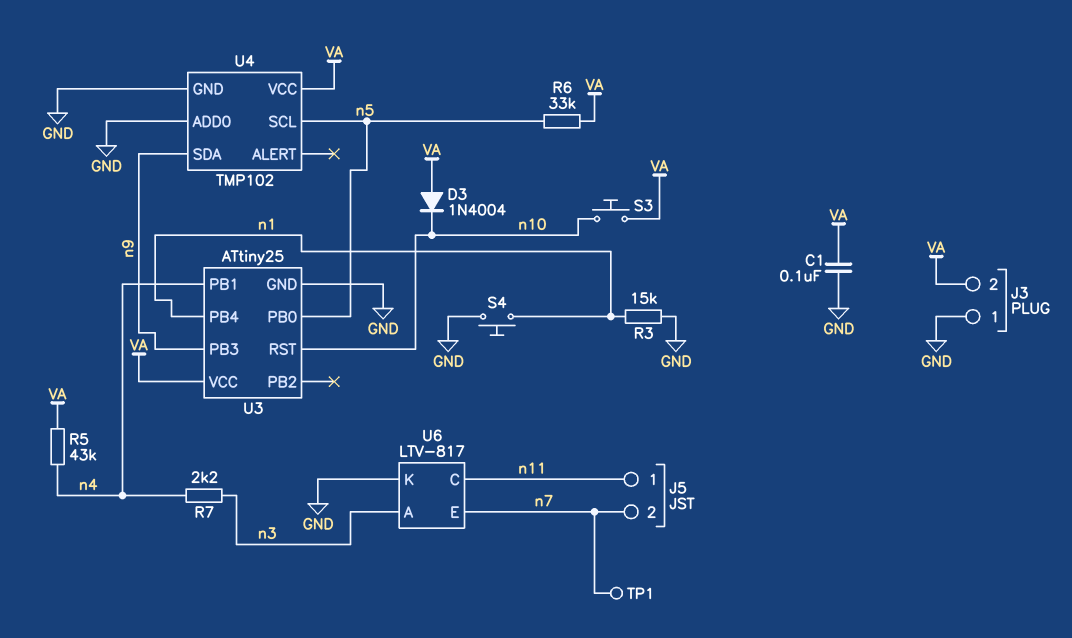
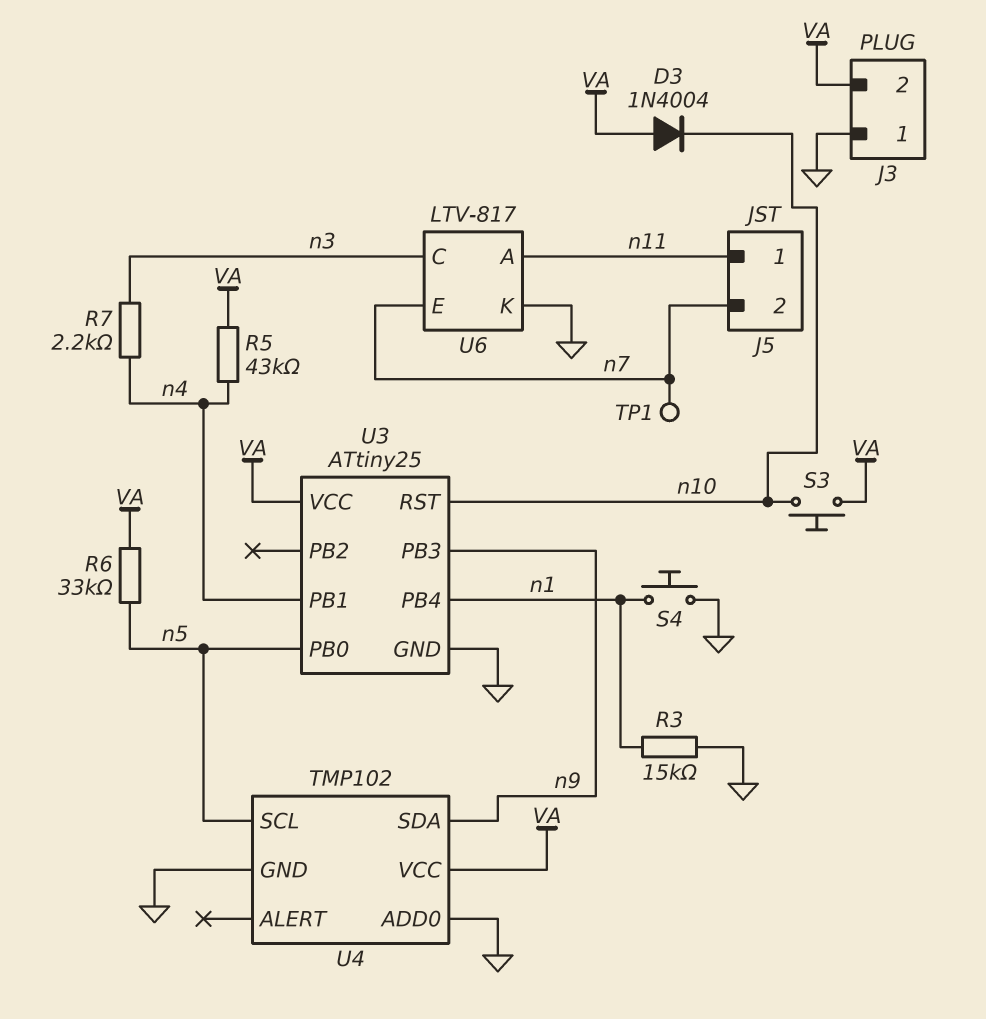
C1: 100nF (GND, VA) -> none
U6 pin A: n3 -> n11
U6 pin C: n11 -> n3

